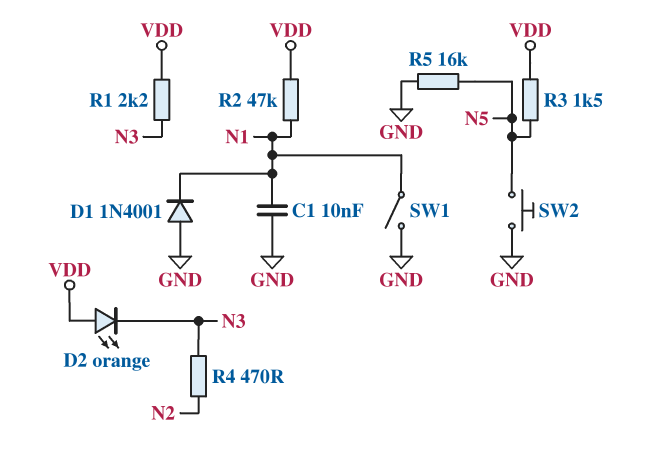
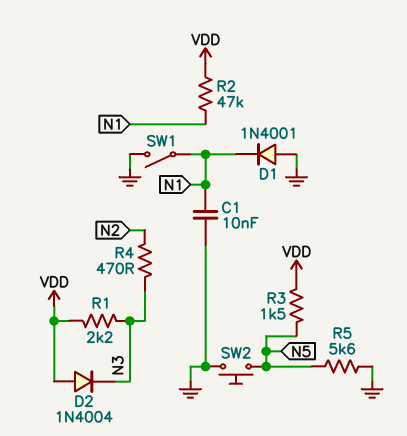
D2: LED orange (A VDD, K N3) -> diode 1N4004 (A VDD, K N3)
R5: 16k (GND, N5) -> 5.6k (GND, N5)

